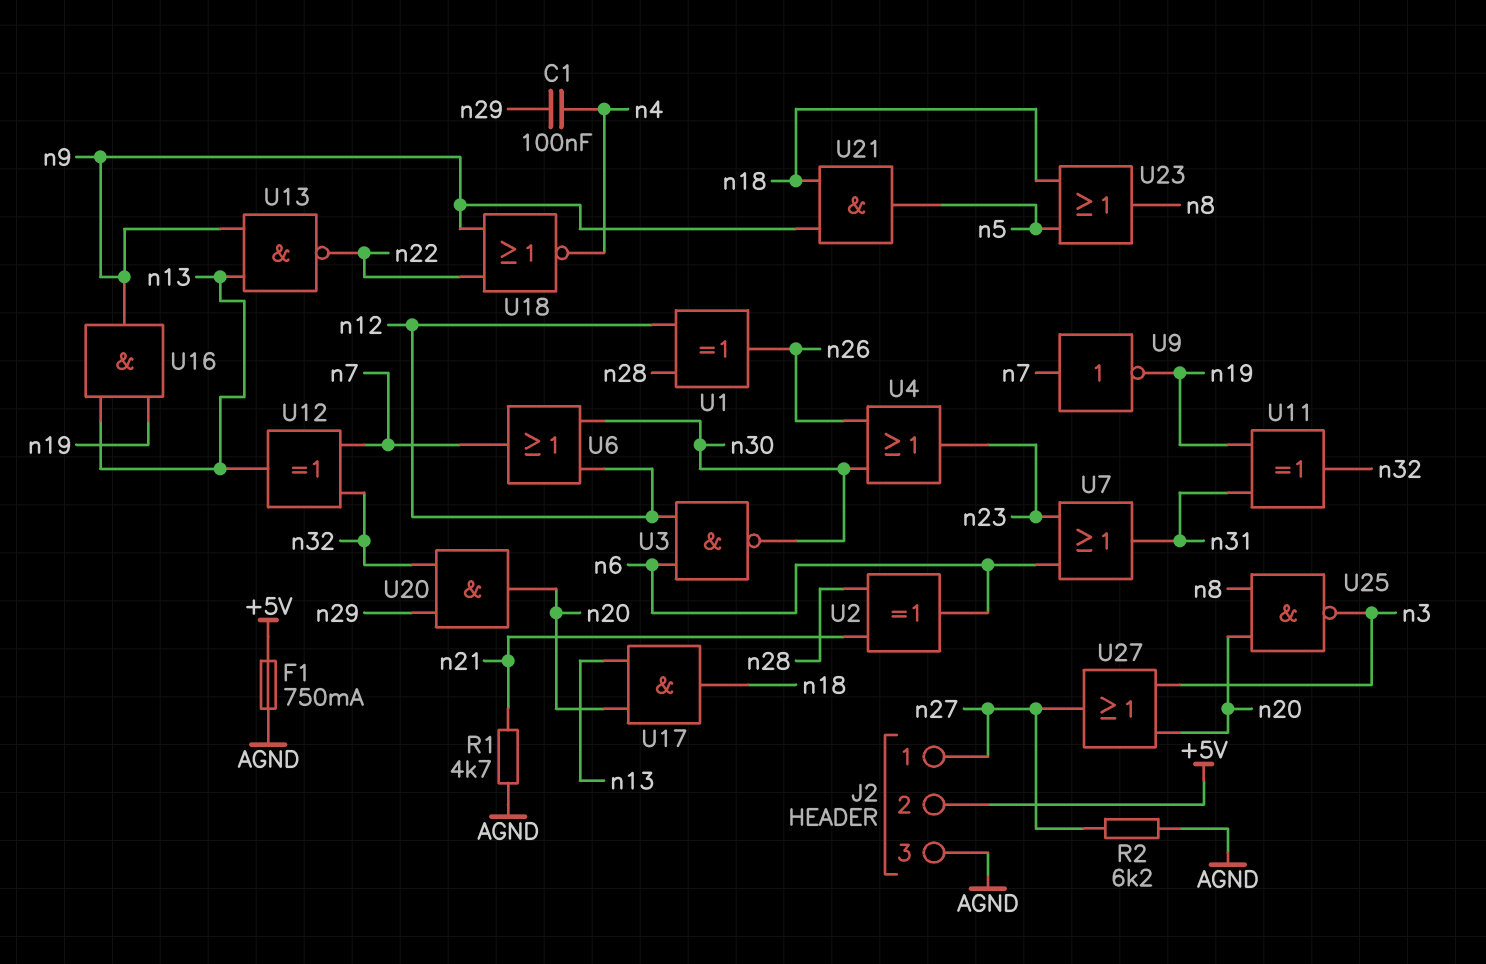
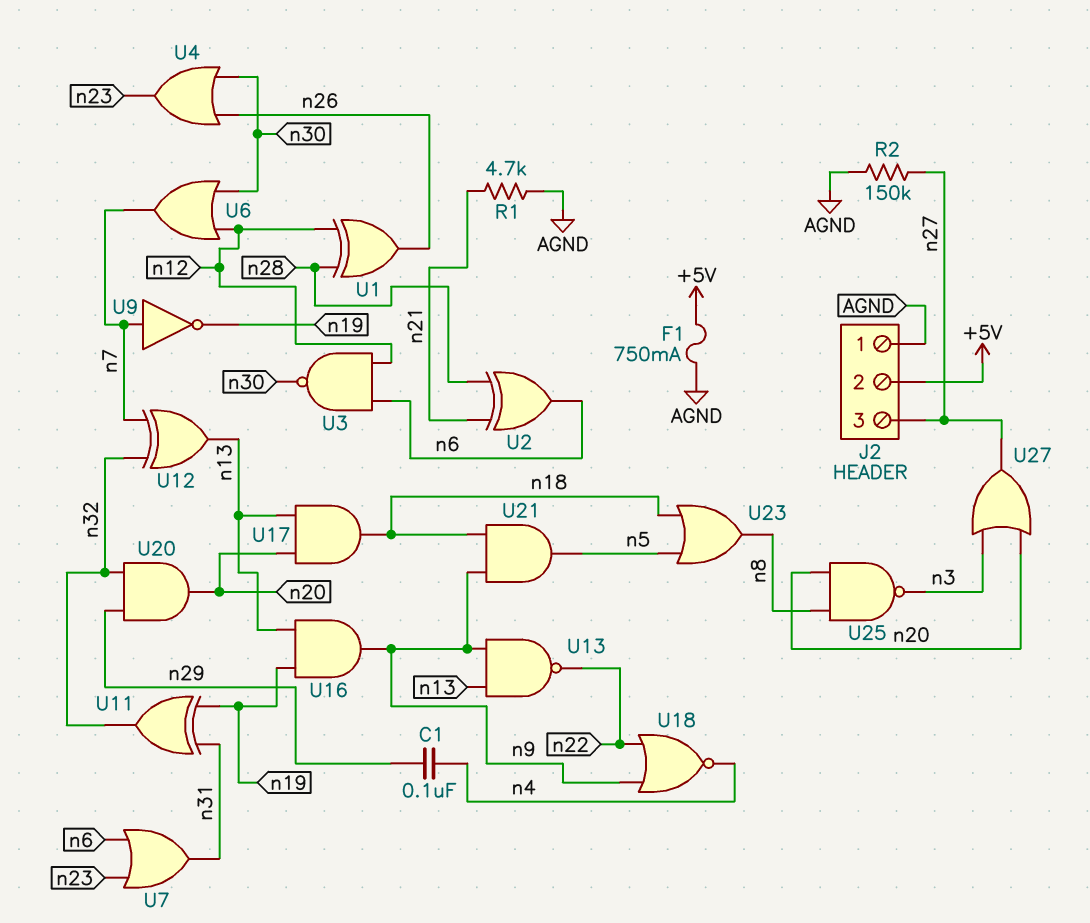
J2 pin 1: n27 -> AGND
J2 pin 3: AGND -> n27
R2: 6.2k (AGND, n27) -> 150k (AGND, n27)

